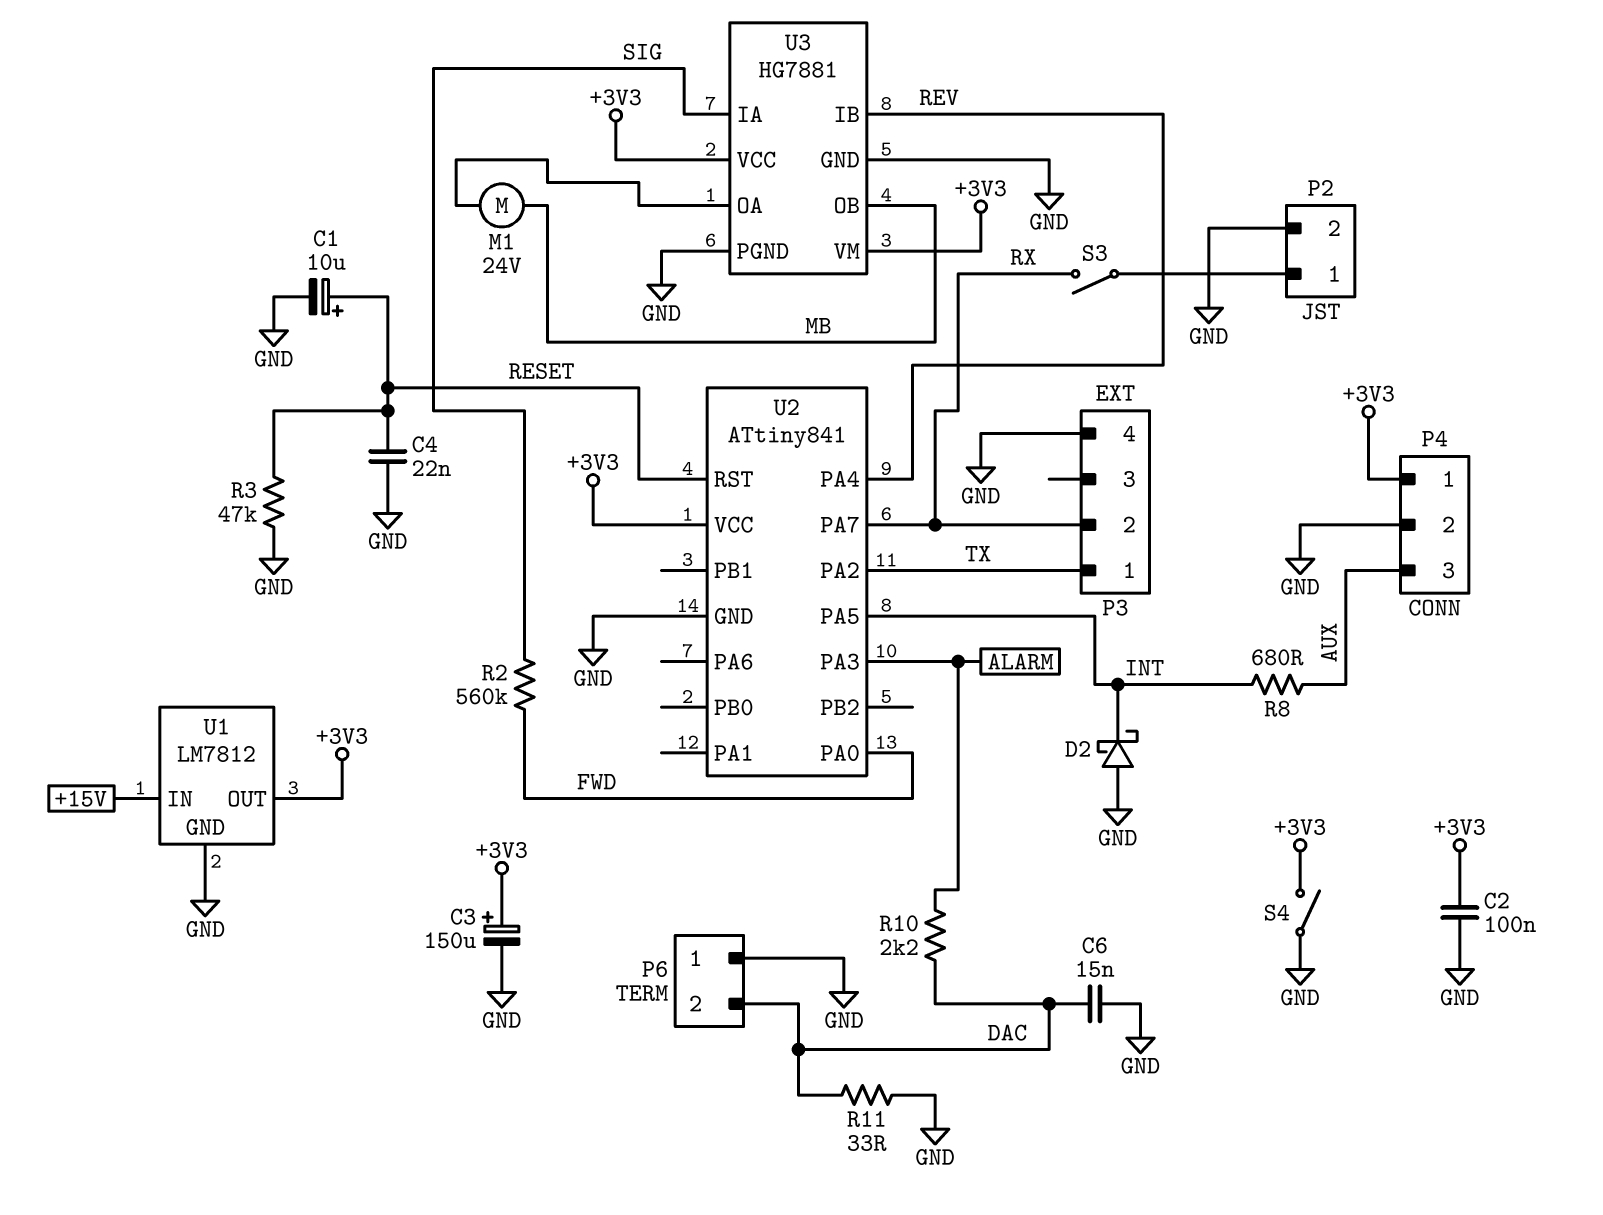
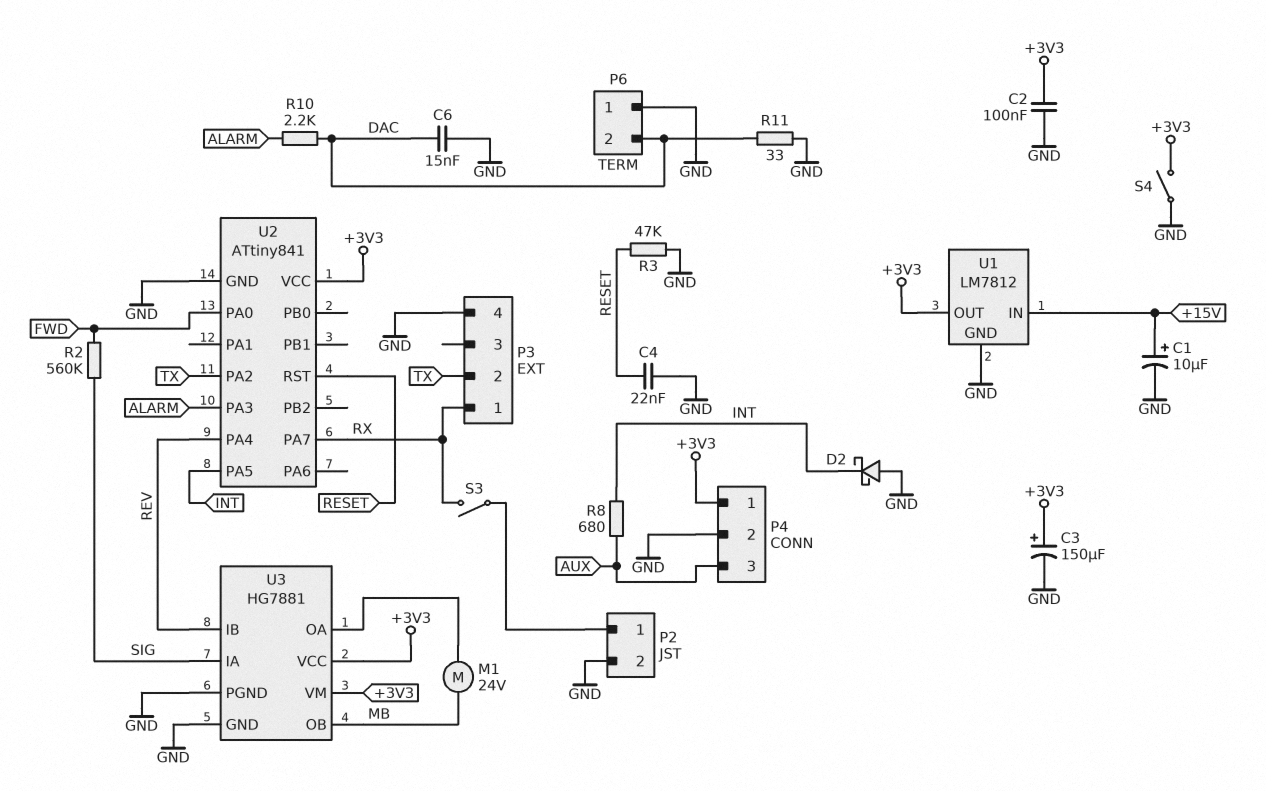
C1: 10uF (plus RESET, minus GND) -> 10uF (plus +15V, minus GND)
P3 pin 1: TX -> RX
P3 pin 2: RX -> TX

